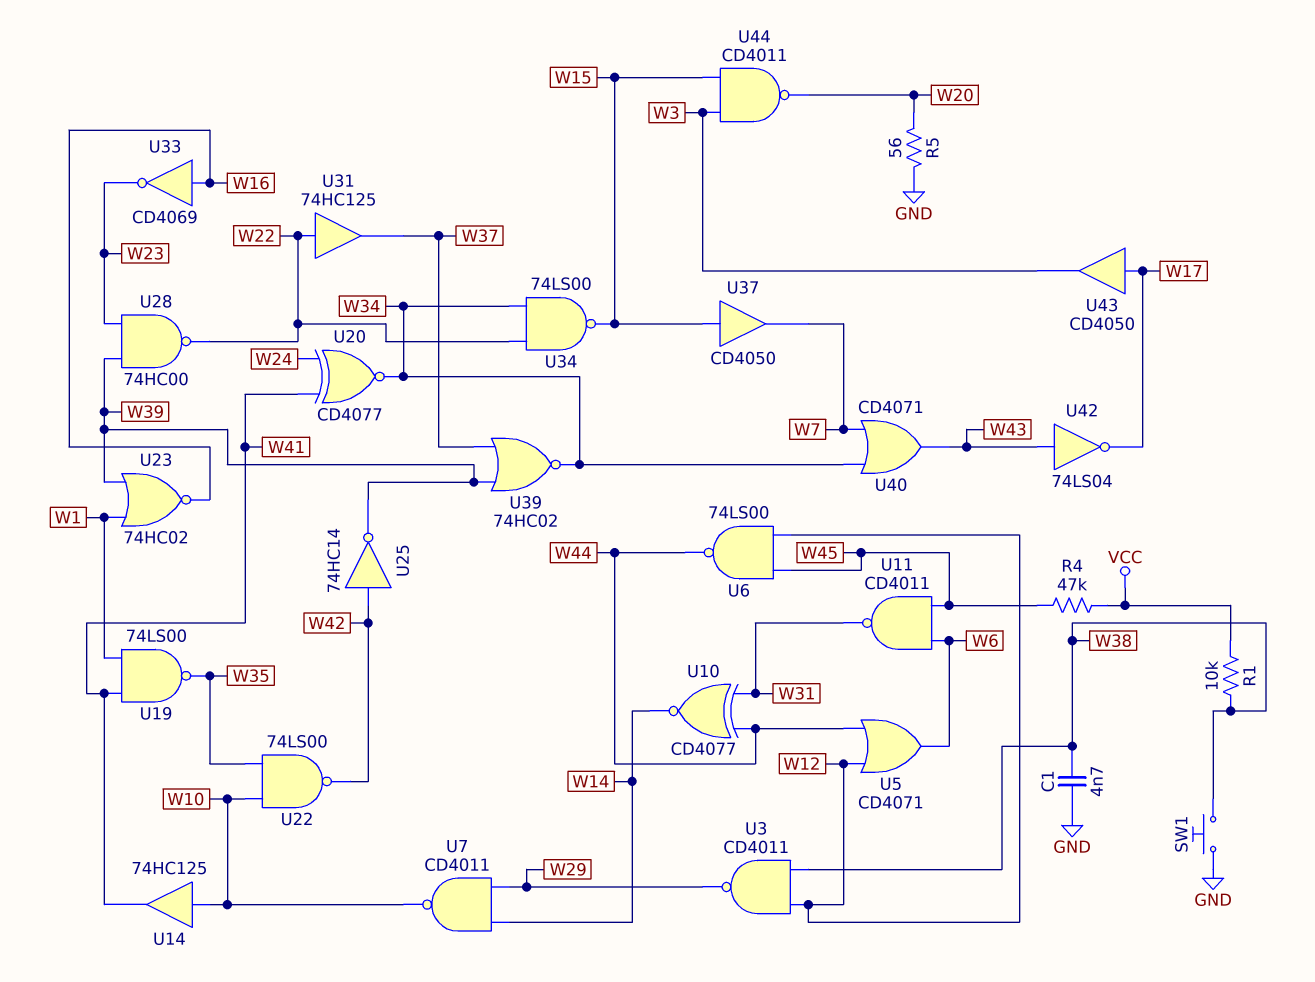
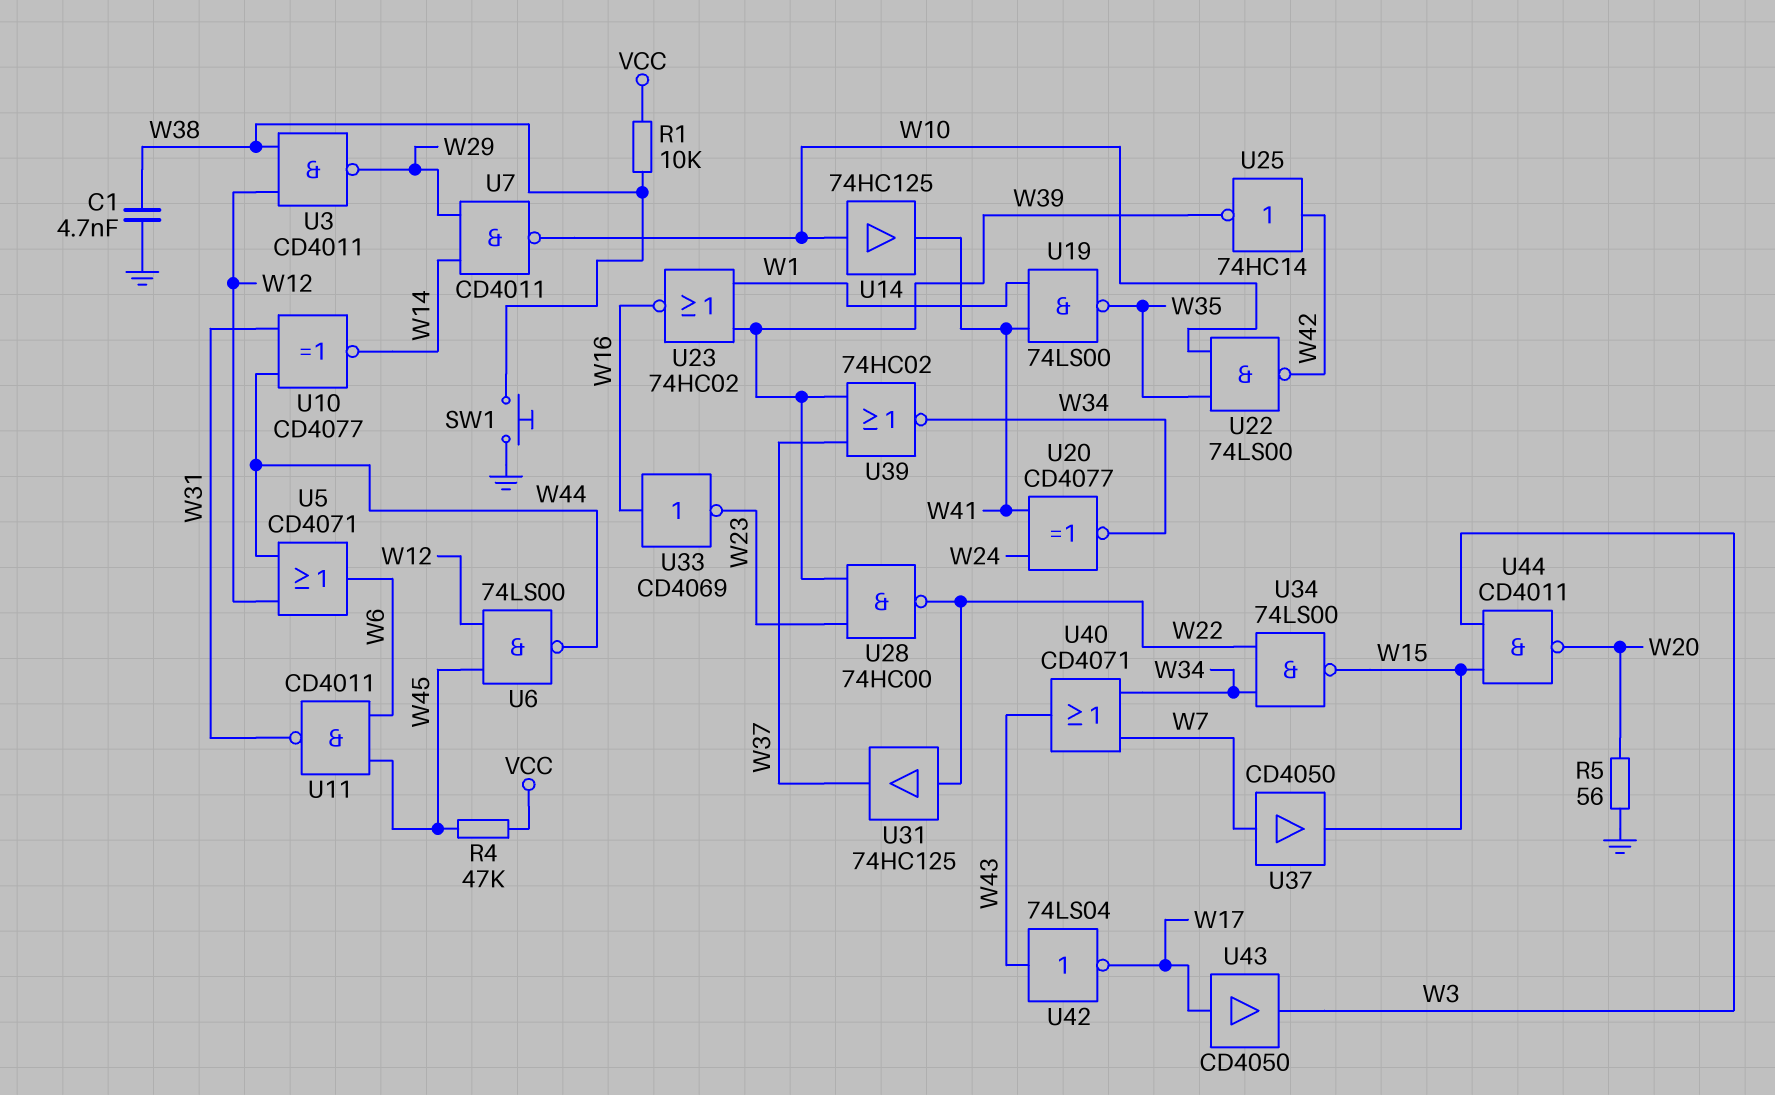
U37: buffer CD4050 (in W15, out W7) -> buffer CD4050 (in W7, out W15)

